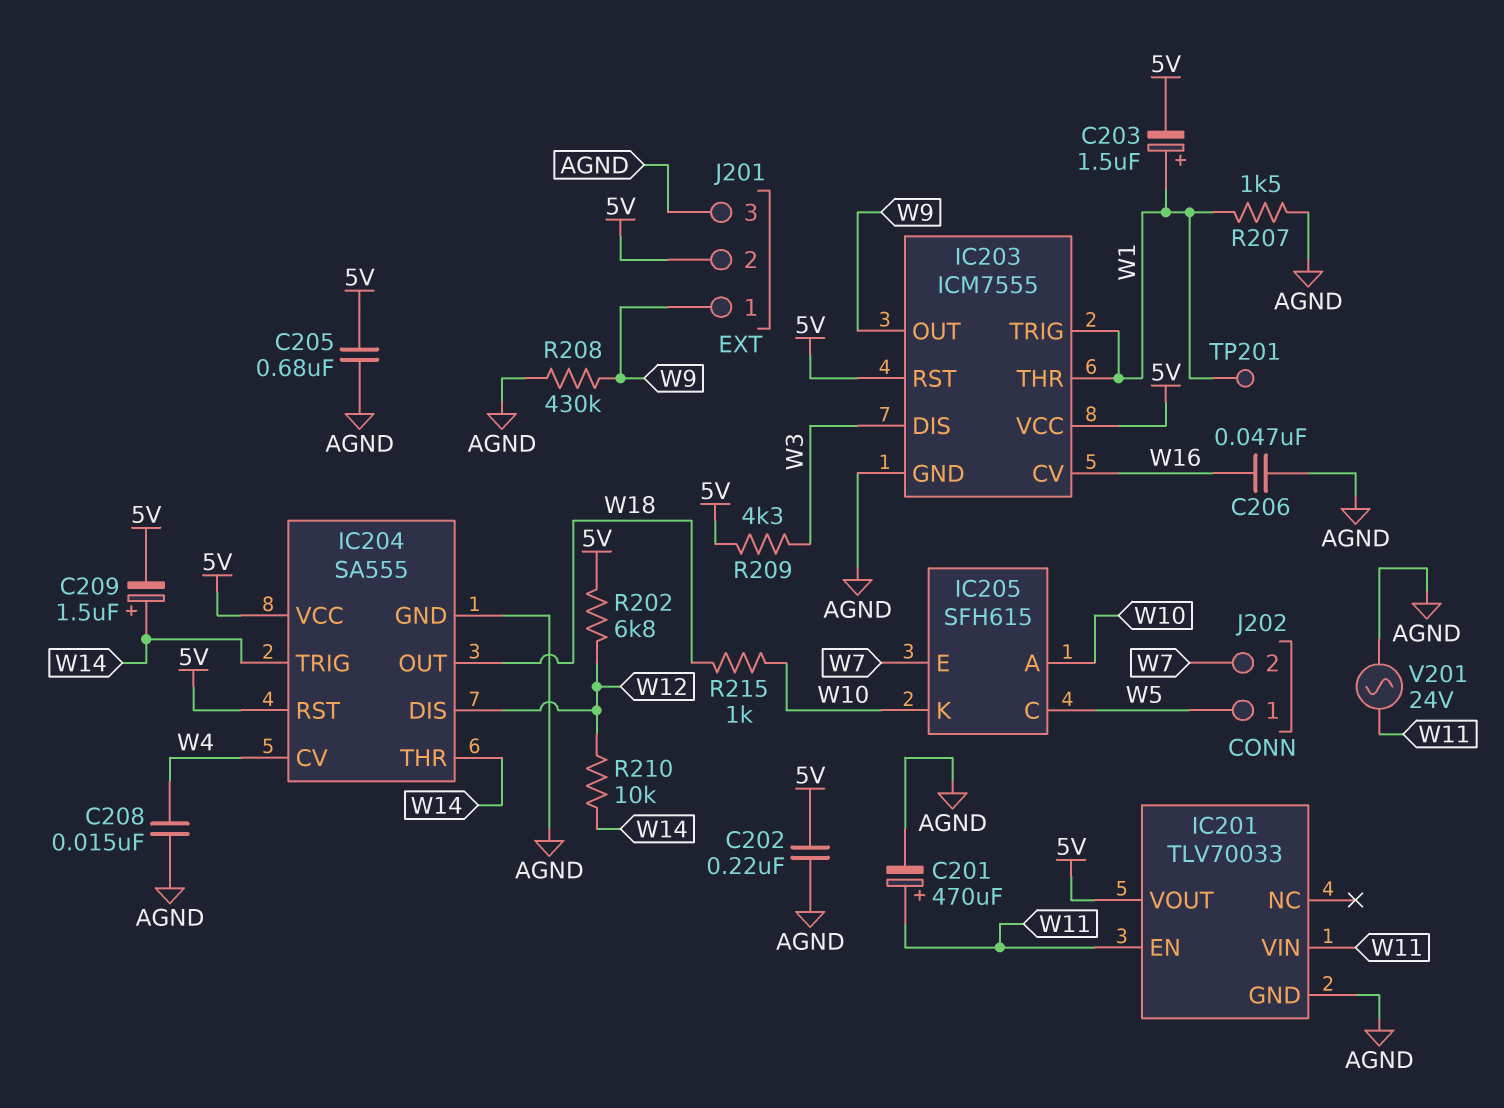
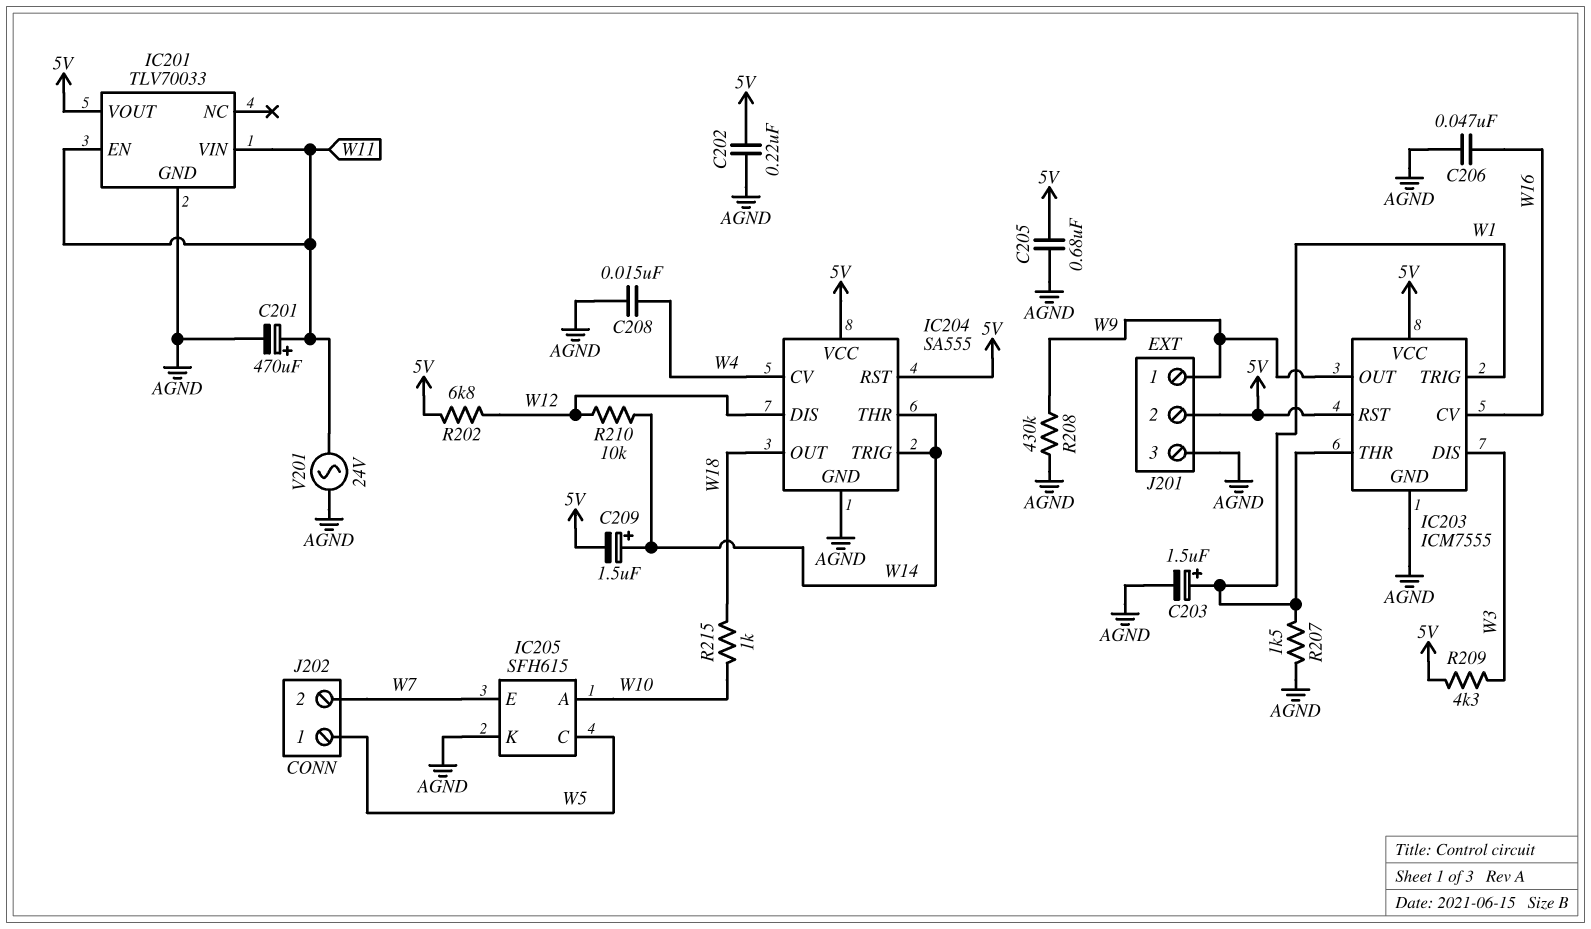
C203: 1.5uF (plus W1, minus 5V) -> 1.5uF (plus W1, minus AGND)
IC205 pin K: W10 -> AGND
TP201: test point (W1) -> none

